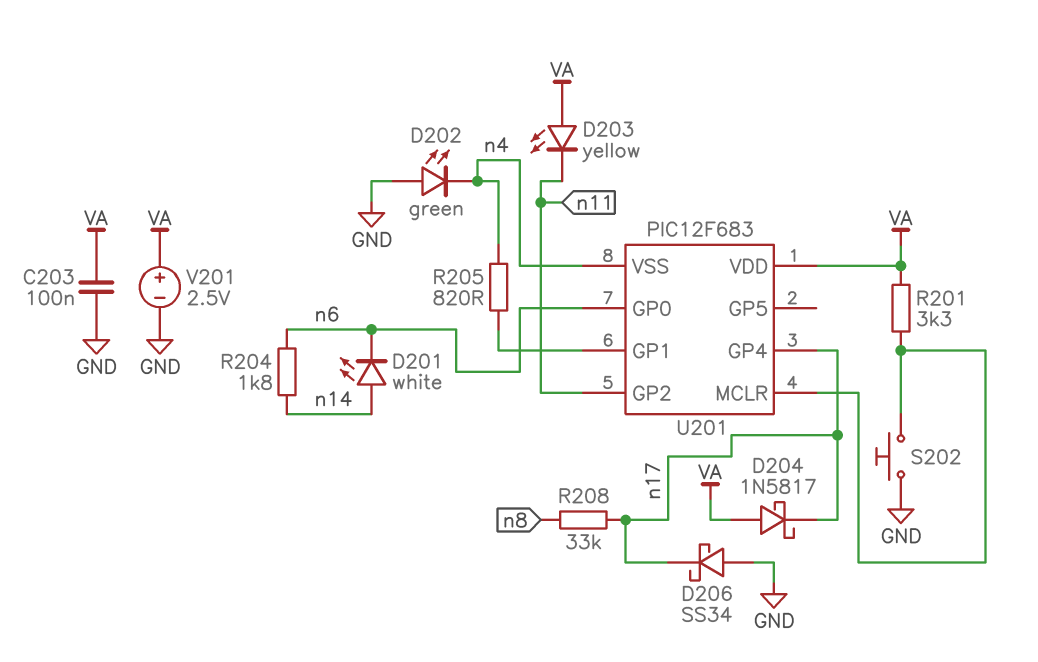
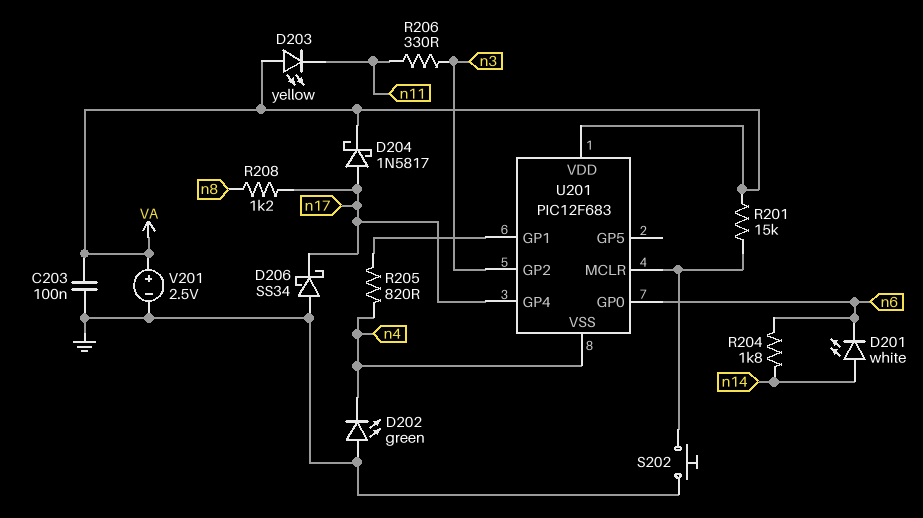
D204: schottky 1N5817 (A VA, K n17) -> schottky 1N5817 (A n17, K VA)
R201: 3.3k (U201/MCLR, VA) -> 15k (U201/MCLR, VA)
R206: none -> 330 (n3, n11)
R208: 33k (n8, n17) -> 1.2k (n8, n17)
U201 pin GP2: n11 -> n3

